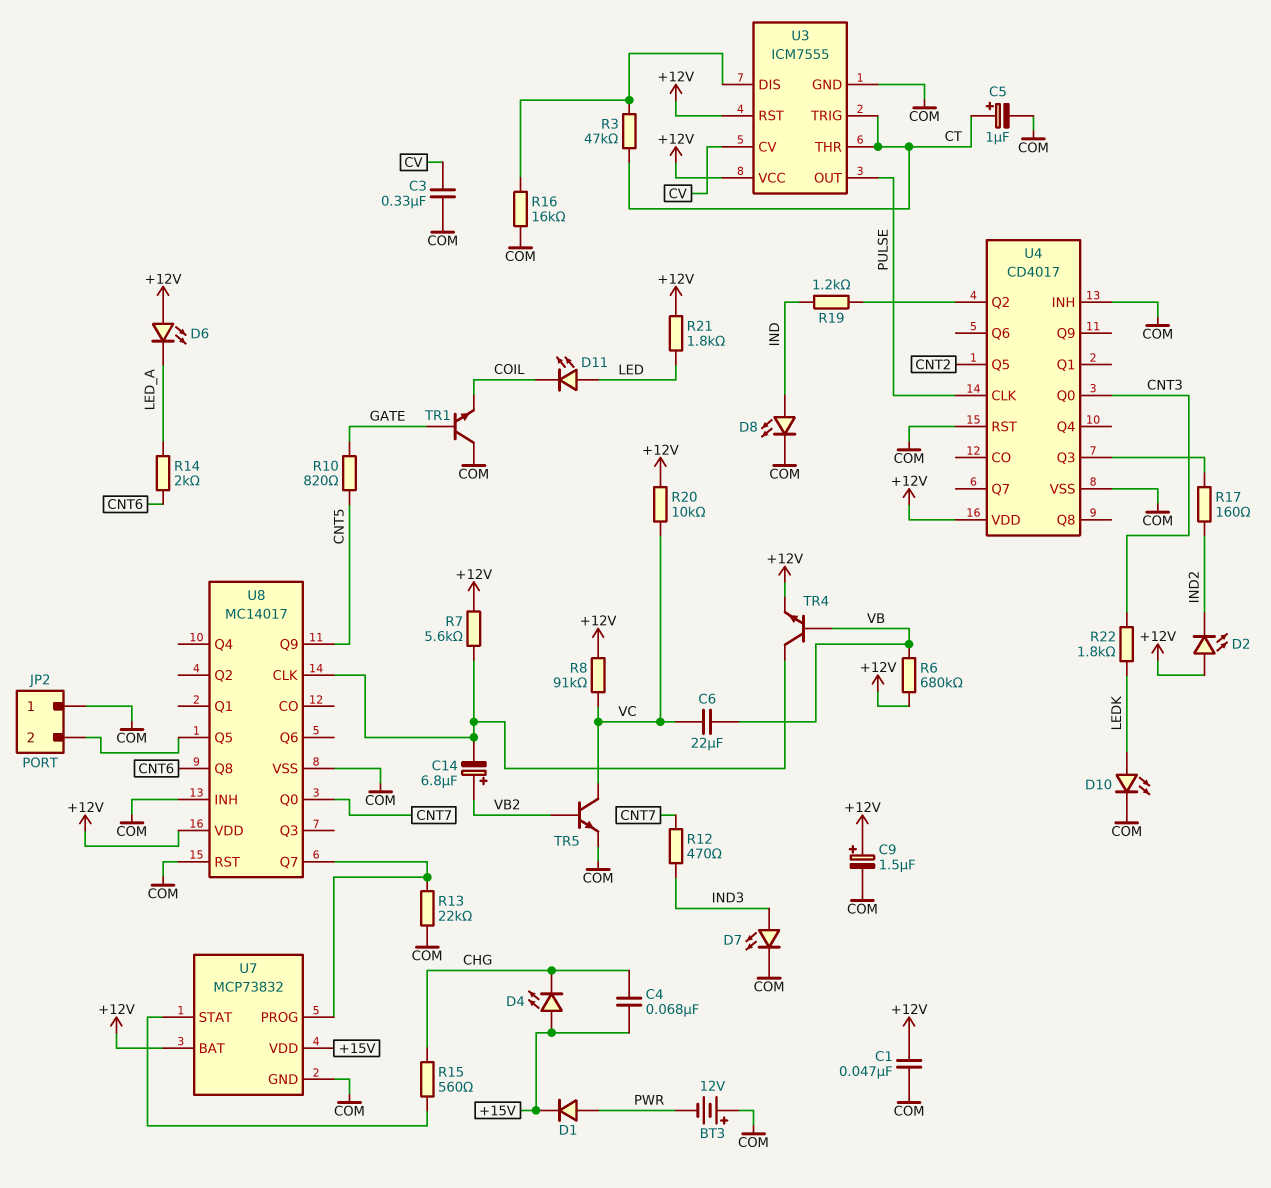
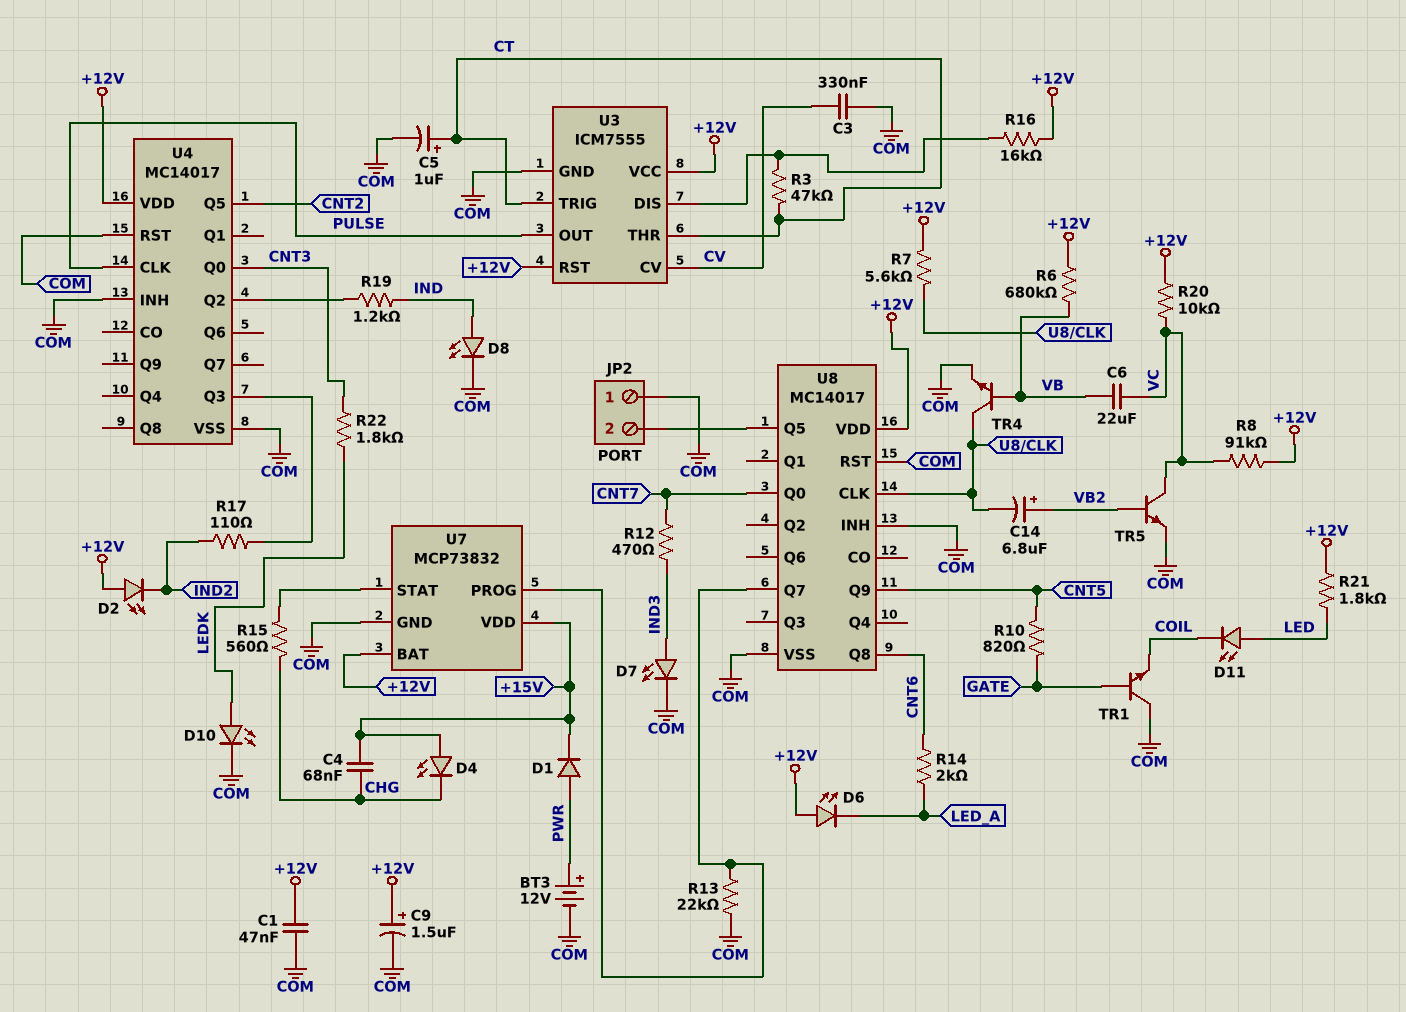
BT3: 12V (plus COM, minus PWR) -> 12V (plus PWR, minus COM)
R16: 16k (COM, U3/DIS) -> 16k (+12V, U3/DIS)
R17: 160 (IND2, U4/Q3) -> 110 (IND2, U4/Q3)
TR4: NPN (B VB, C U8/CLK, E +12V) -> NPN (B VB, C U8/CLK, E COM)
U4: CD4017 -> MC14017

